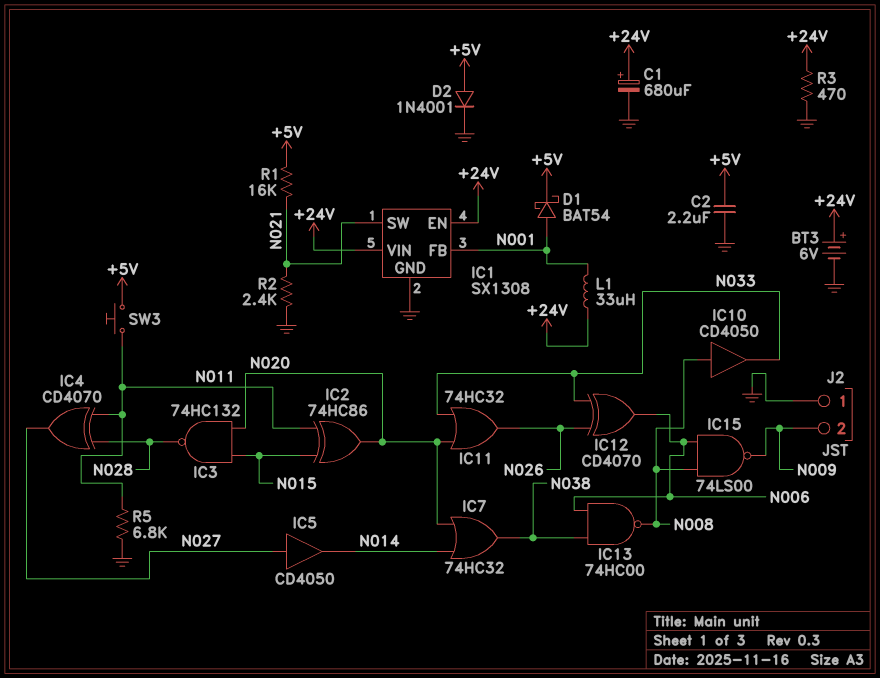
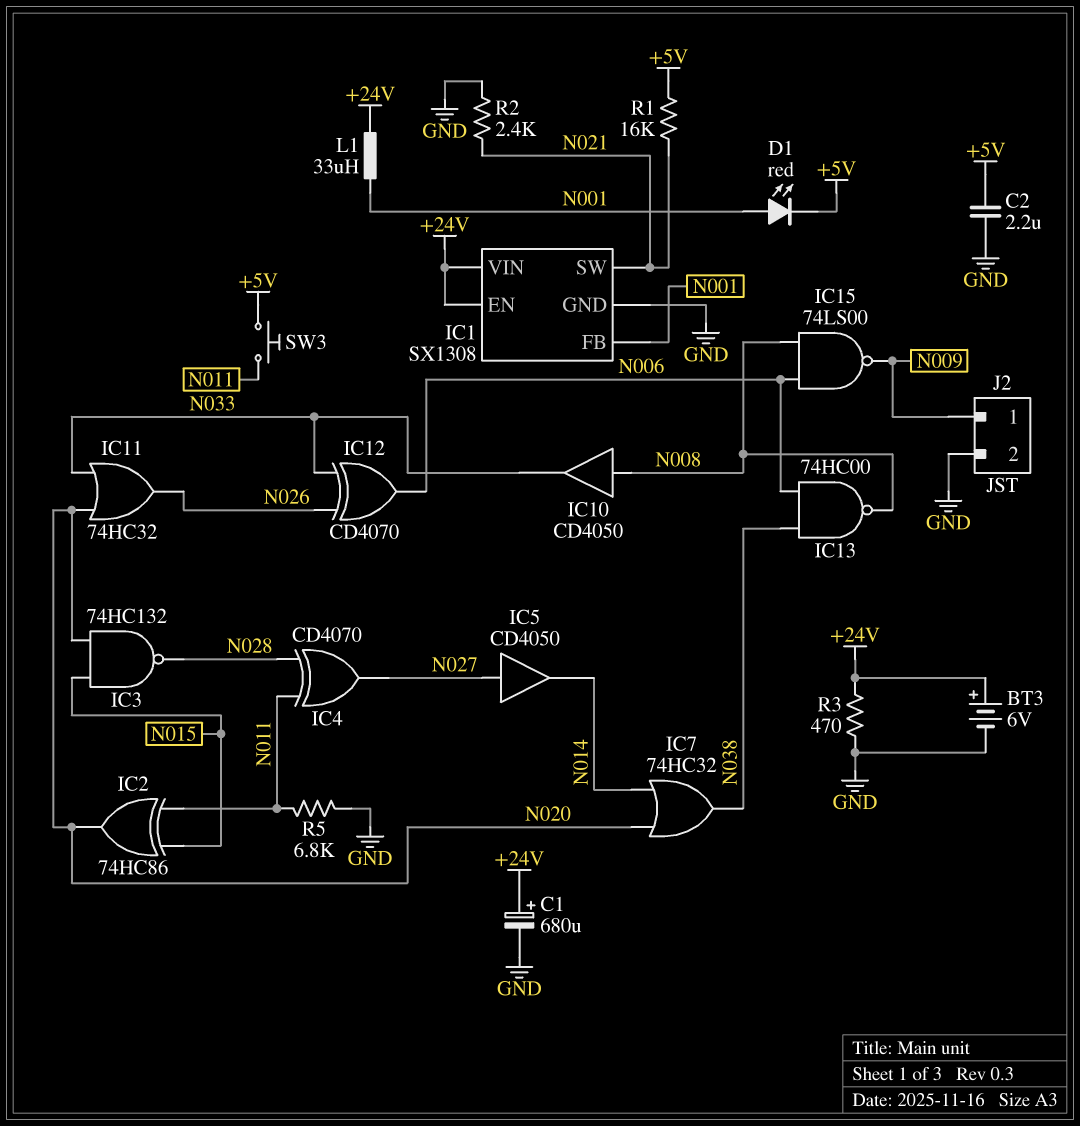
D1: schottky BAT54 (A N001, K +5V) -> LED red (A N001, K +5V)
D2: diode 1N4001 (A +5V, K GND) -> none
J2 pin 1: GND -> N009
J2 pin 2: N009 -> GND

